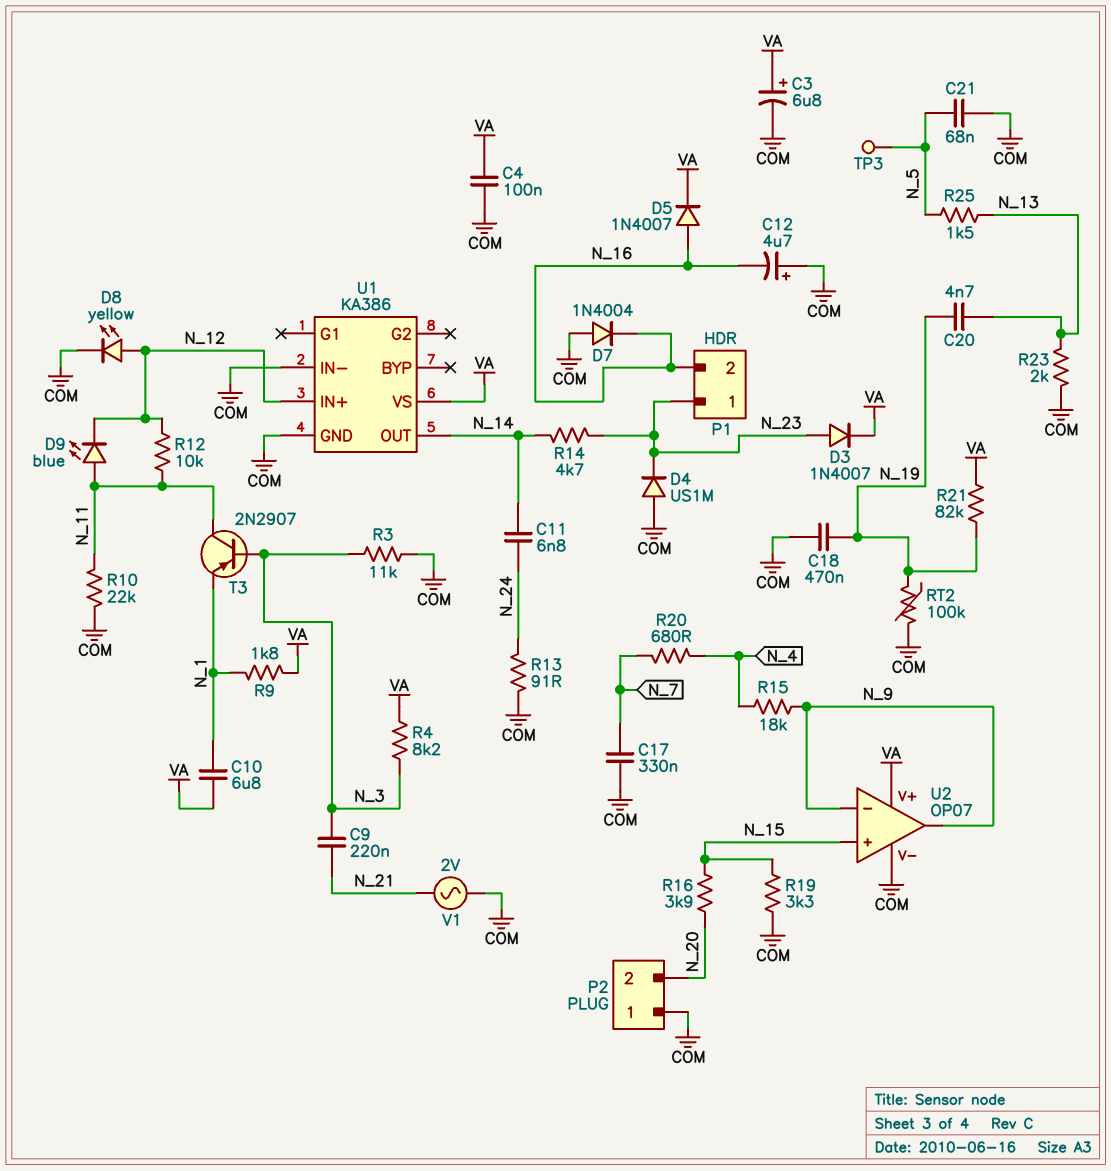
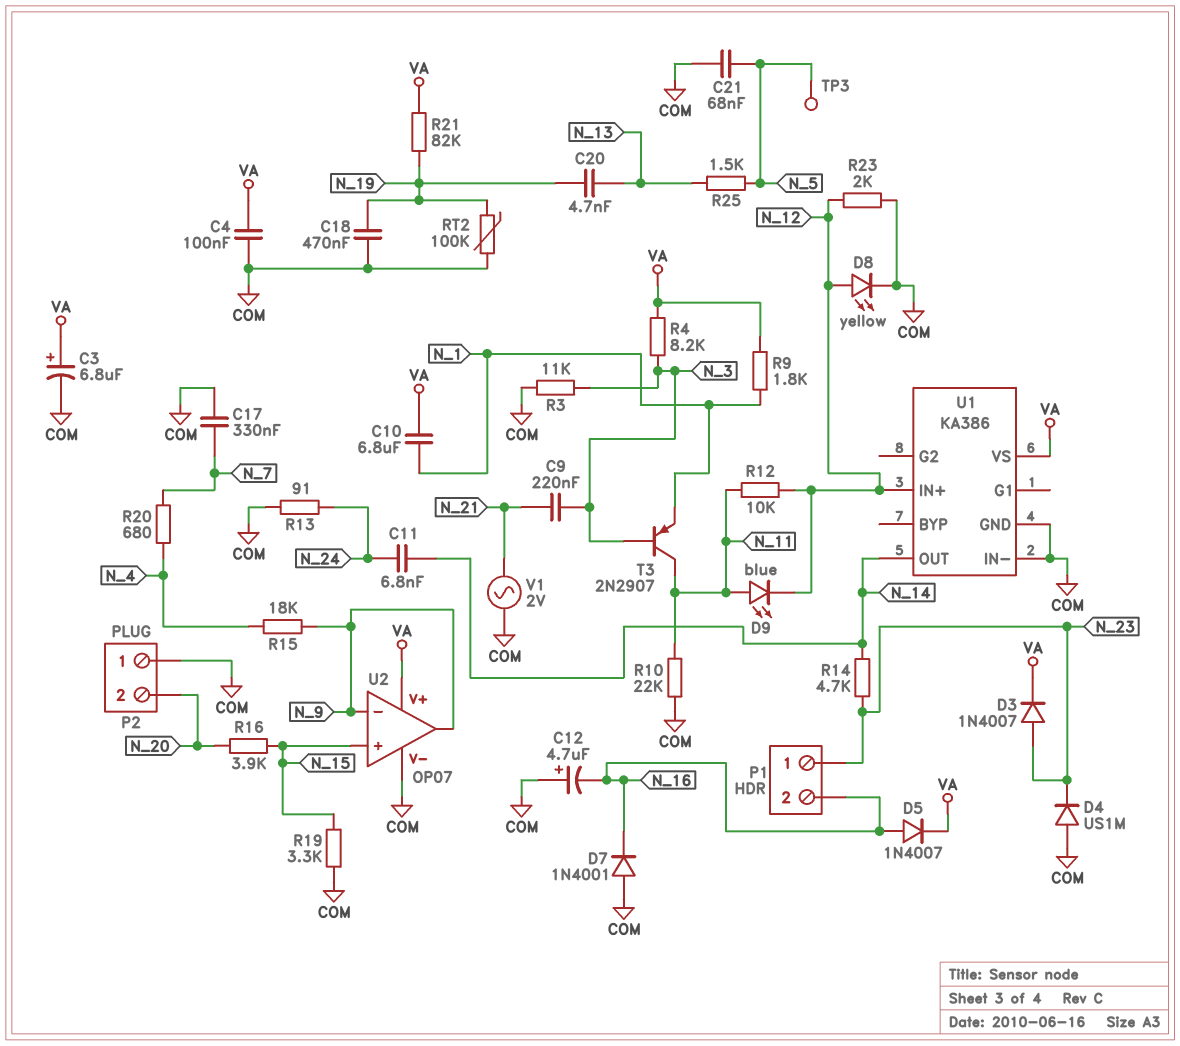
D7: diode 1N4004 (A COM, K N_16) -> diode 1N4001 (A COM, K N_16)
R23: 2k (COM, N_13) -> 2k (COM, N_12)

